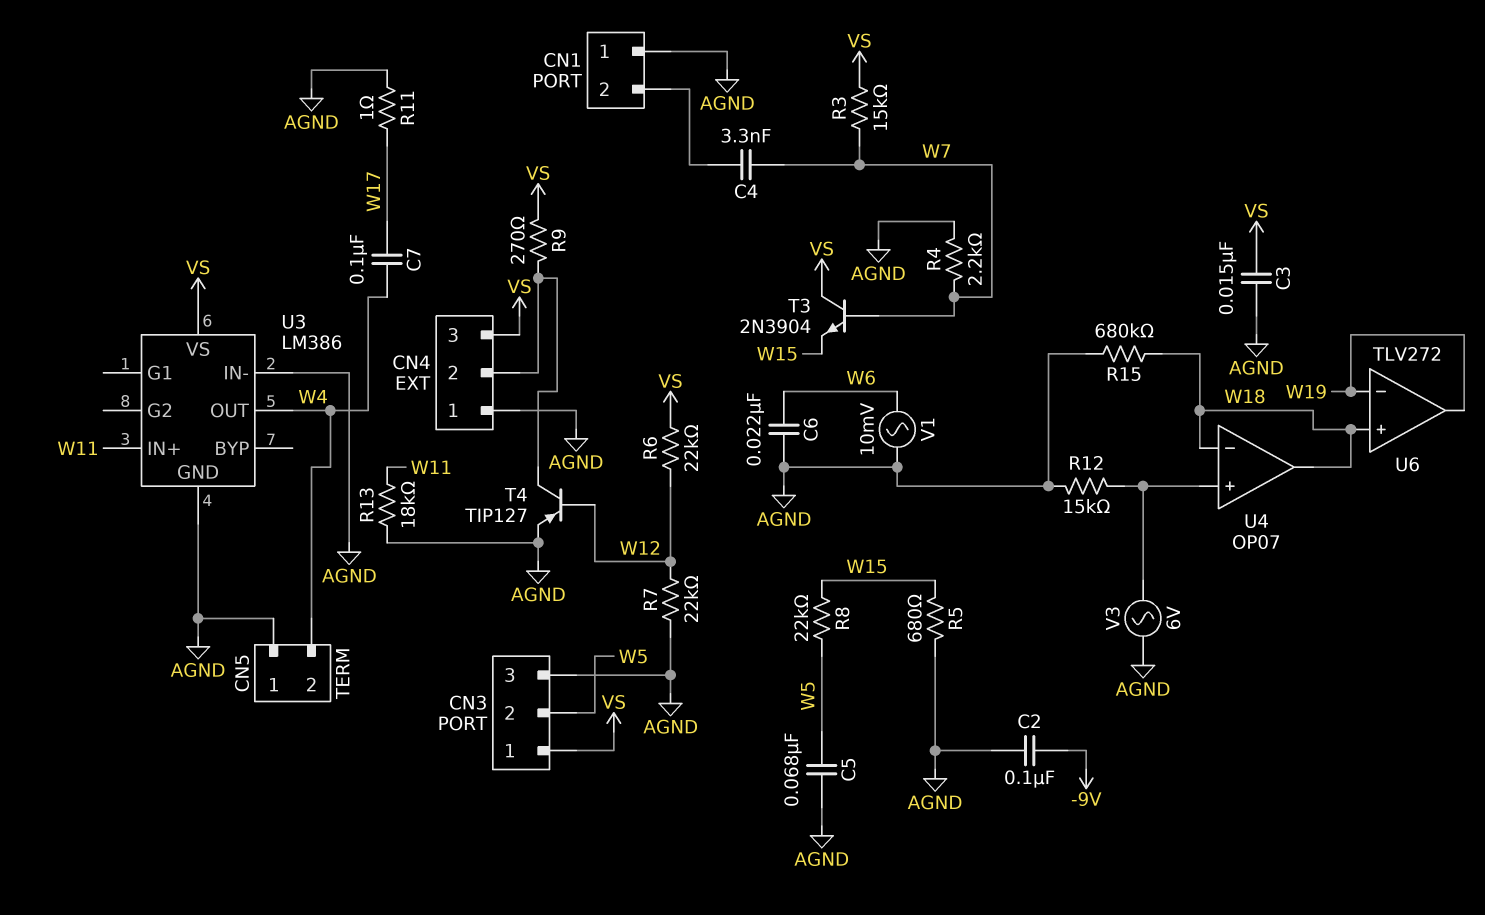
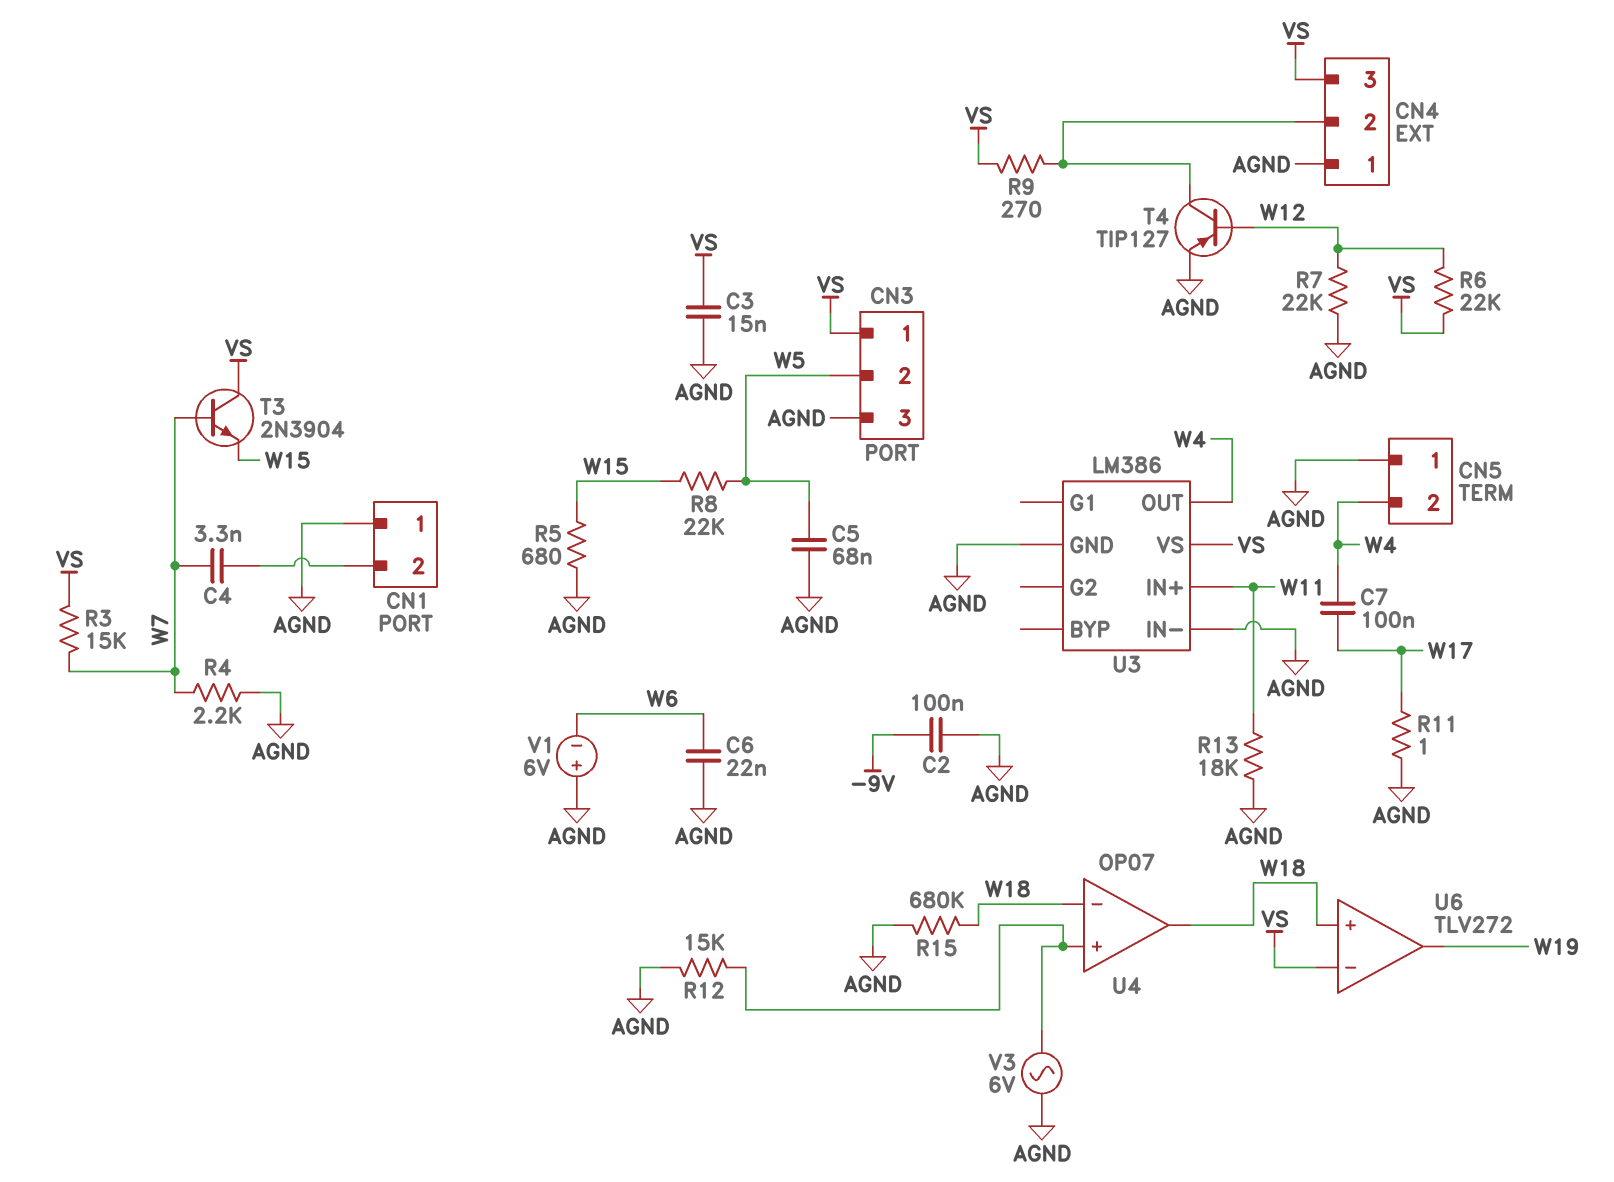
U6 pin in-: W19 -> VS
V1: AC 10mV (AGND, W6) -> 6V (plus AGND, minus W6)

